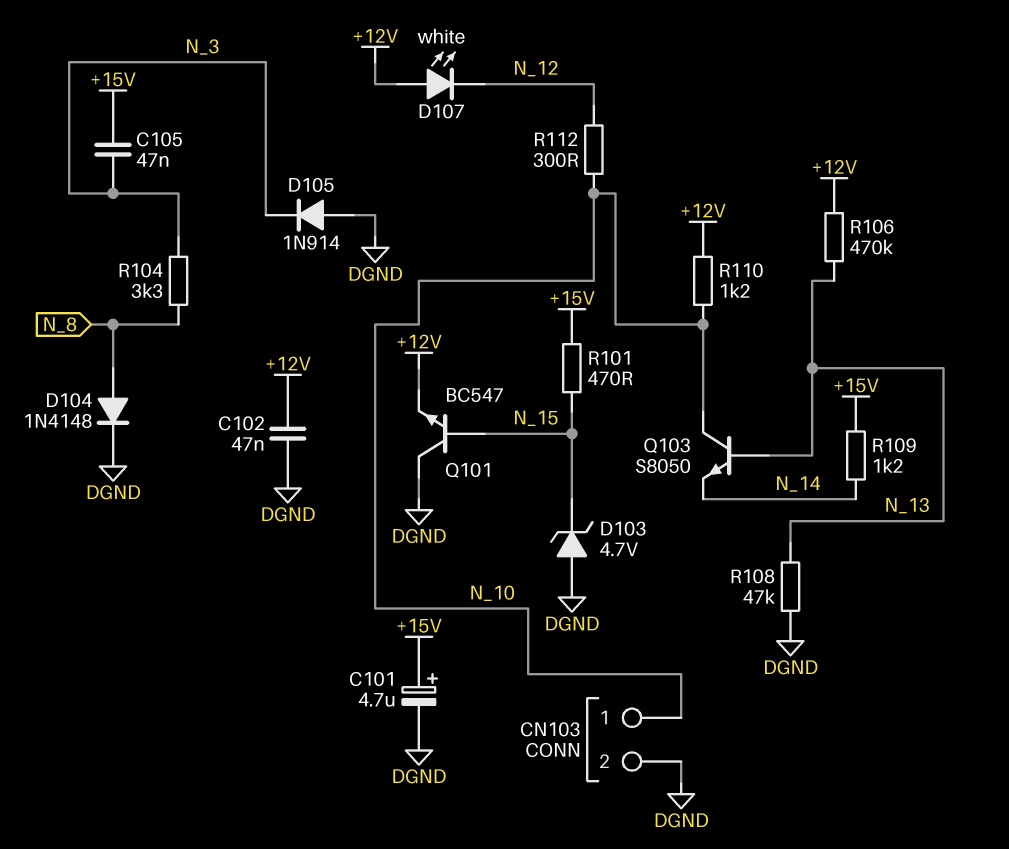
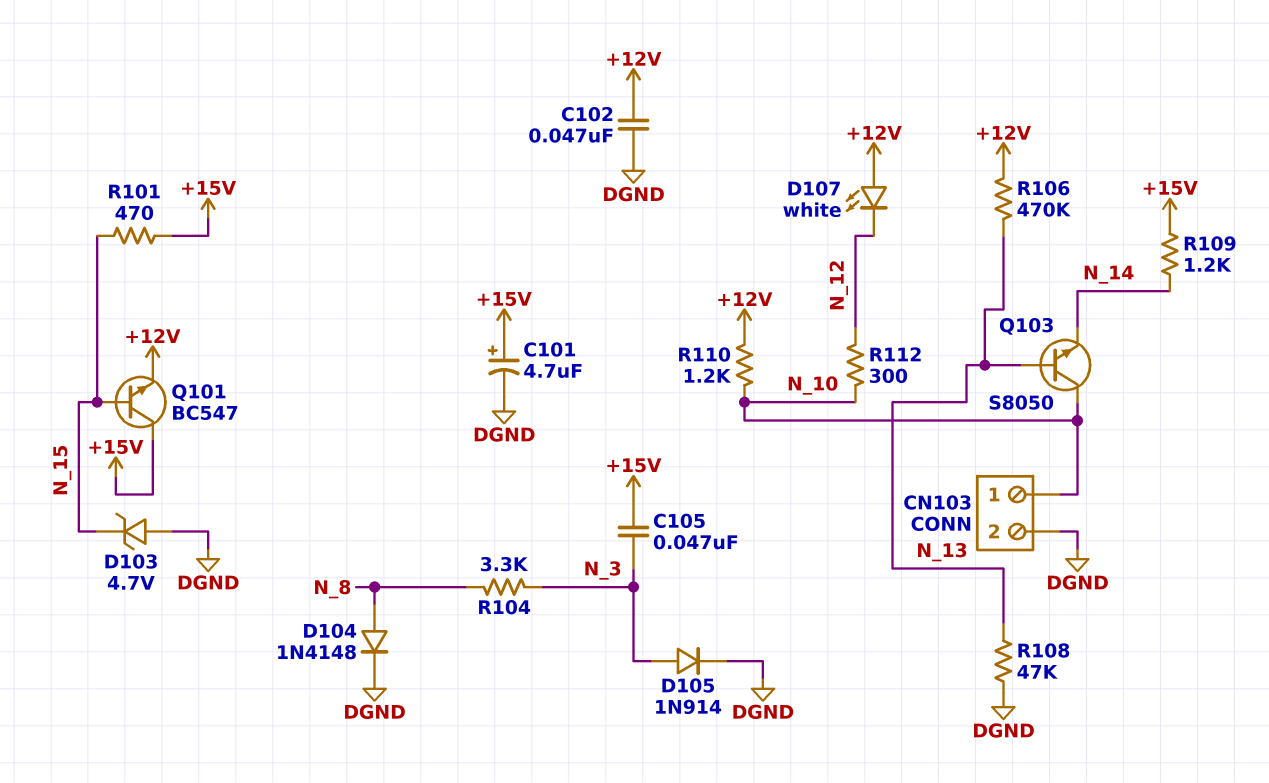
D105: diode 1N914 (A DGND, K N_3) -> diode 1N914 (A N_3, K DGND)
Q101: NPN BC547 (B N_15, C DGND, E +12V) -> NPN BC547 (B N_15, C +15V, E +12V)

